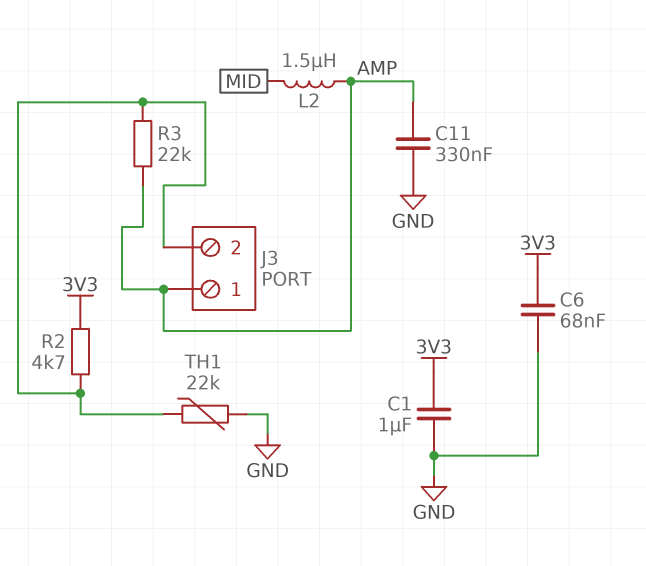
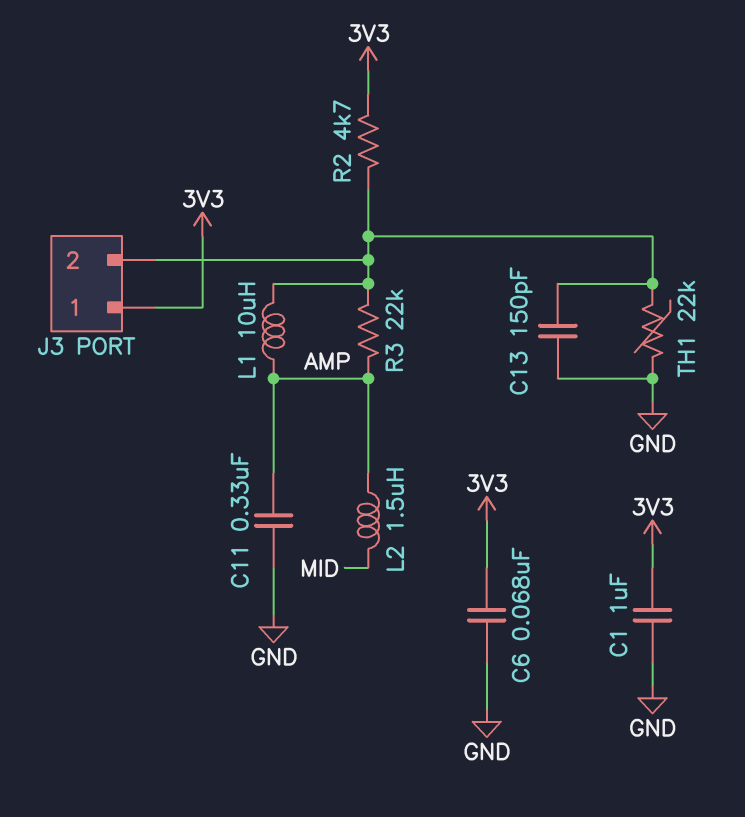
C13: none -> 150pF (GND, J3/2)
J3 pin 1: AMP -> 3V3
L1: none -> 10uH (AMP, J3/2)

